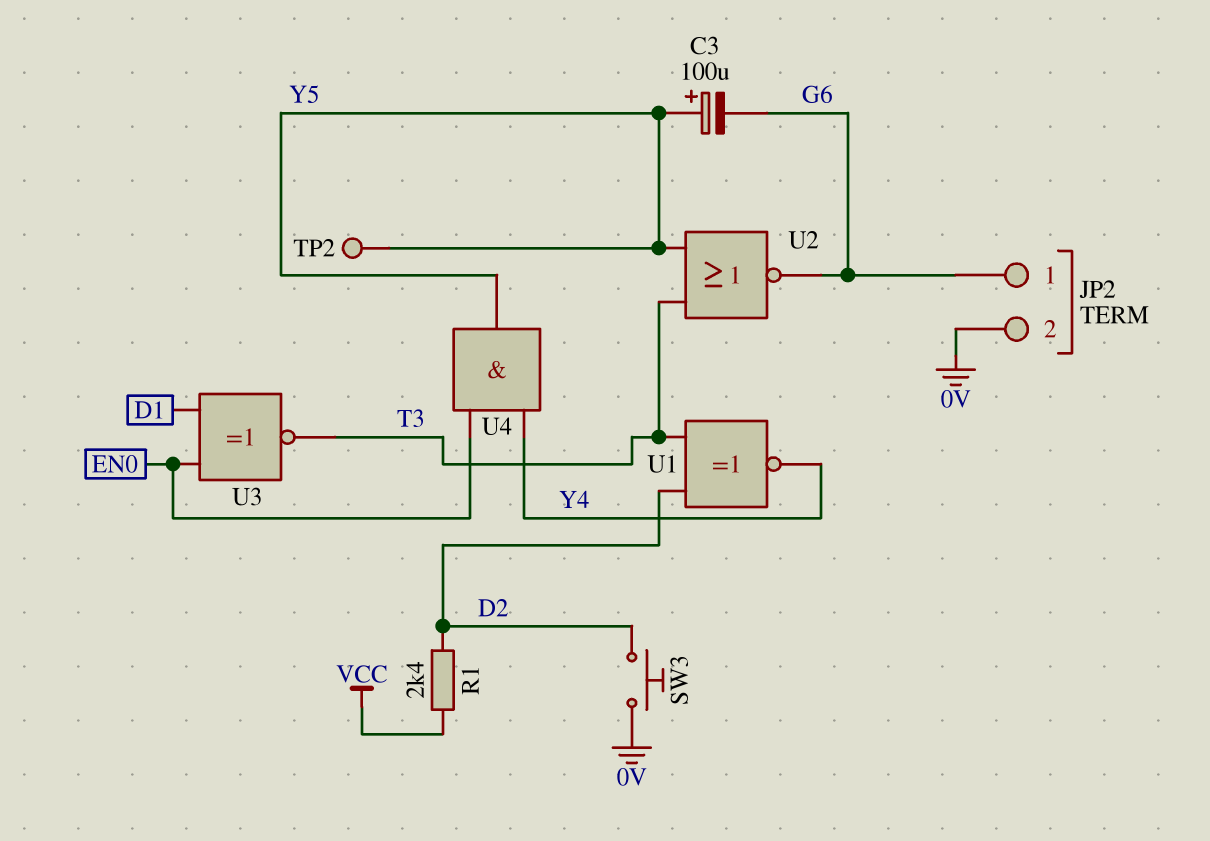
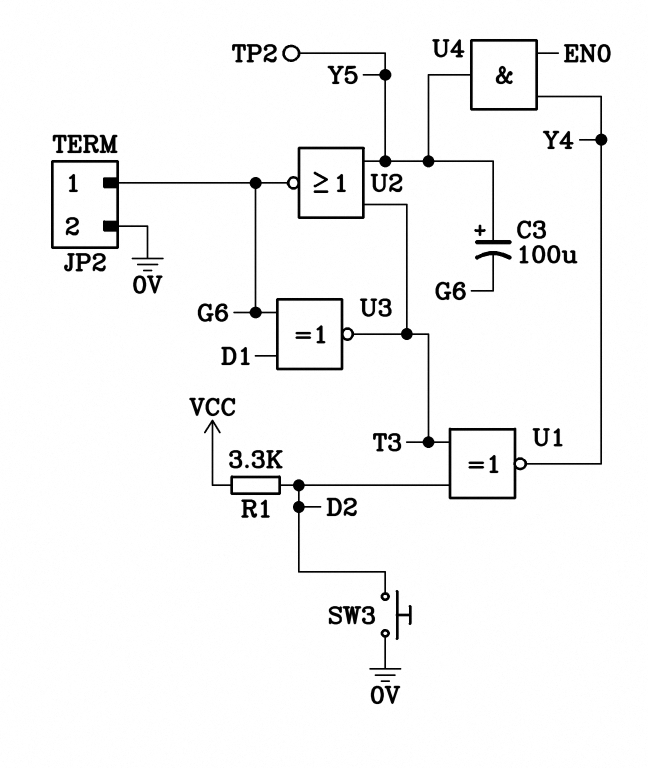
R1: 2.4k (D2, VCC) -> 3.3k (D2, VCC)
U3: XNOR (in D1, in EN0, out T3) -> XNOR (in D1, in G6, out T3)

